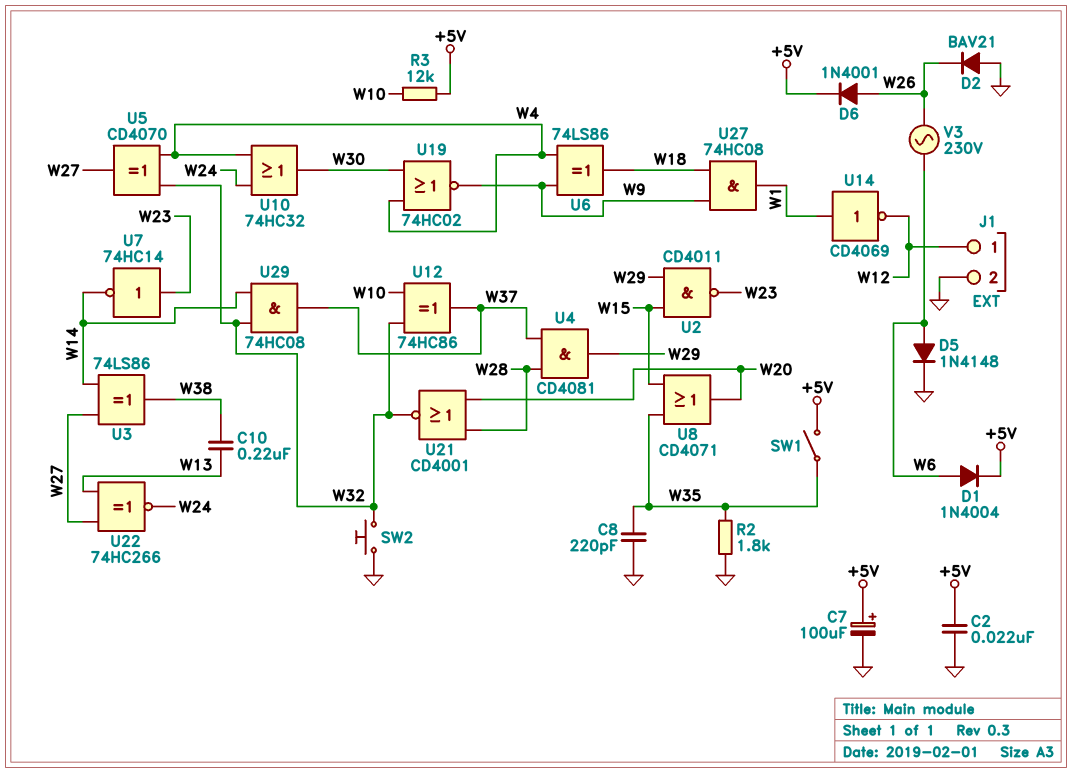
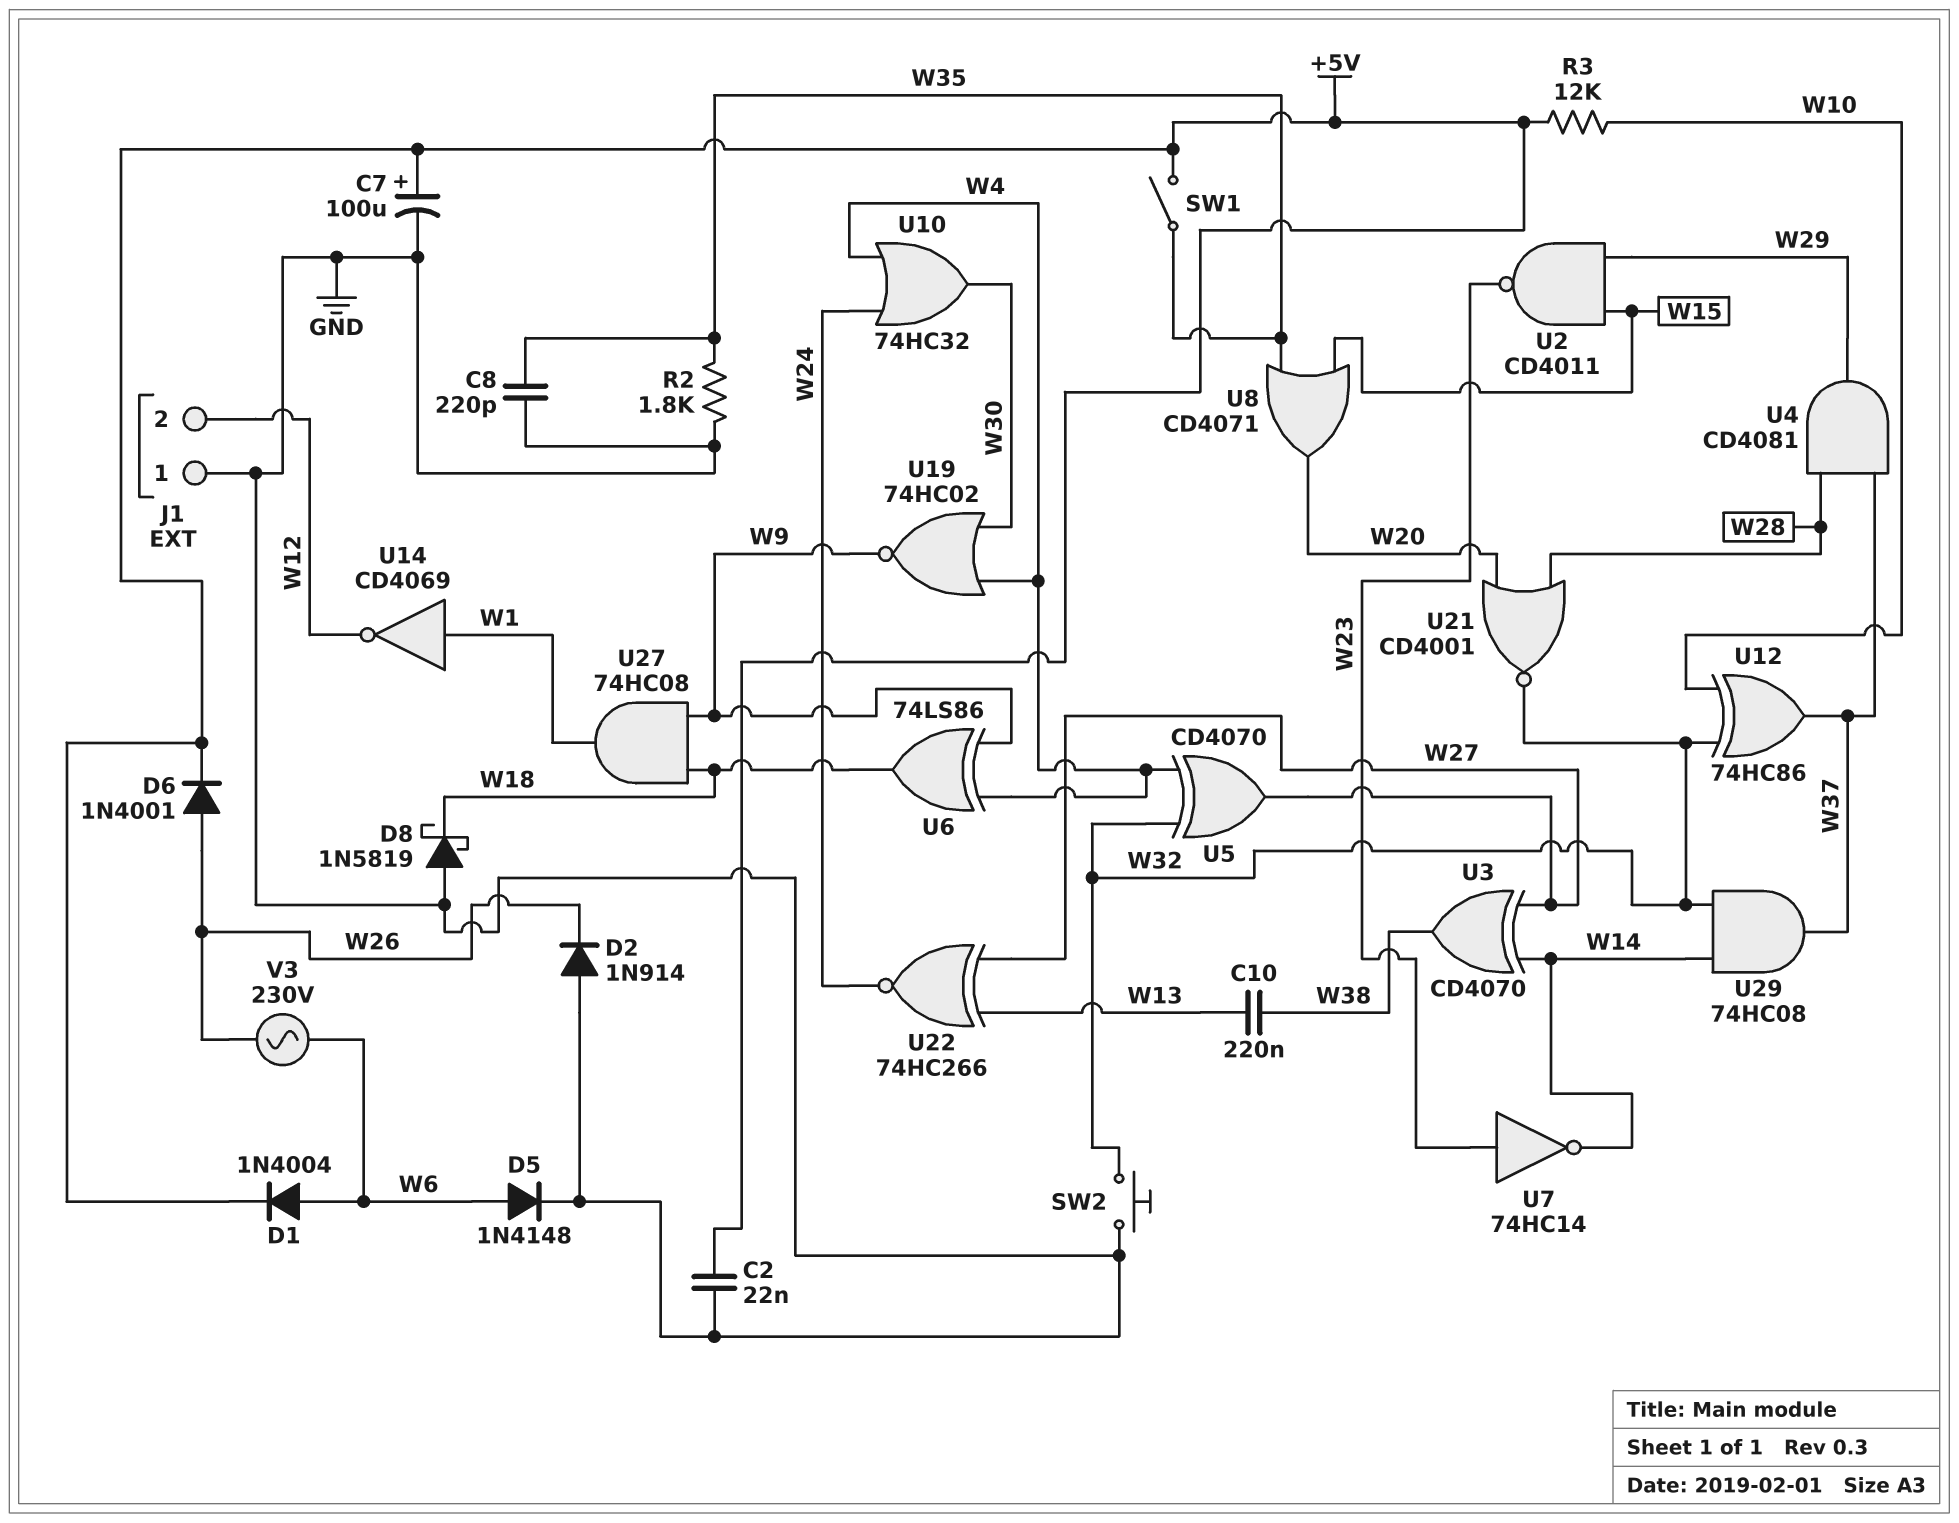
D2: diode BAV21 (A GND, K W26) -> diode 1N914 (A GND, K W26)
D8: none -> schottky 1N5819 (A GND, K W18)
J1 pin 1: W12 -> GND
J1 pin 2: GND -> W12
U3: XOR 74LS86 (in W14, in W27, out W38) -> XOR CD4070 (in W14, in W27, out W38)

